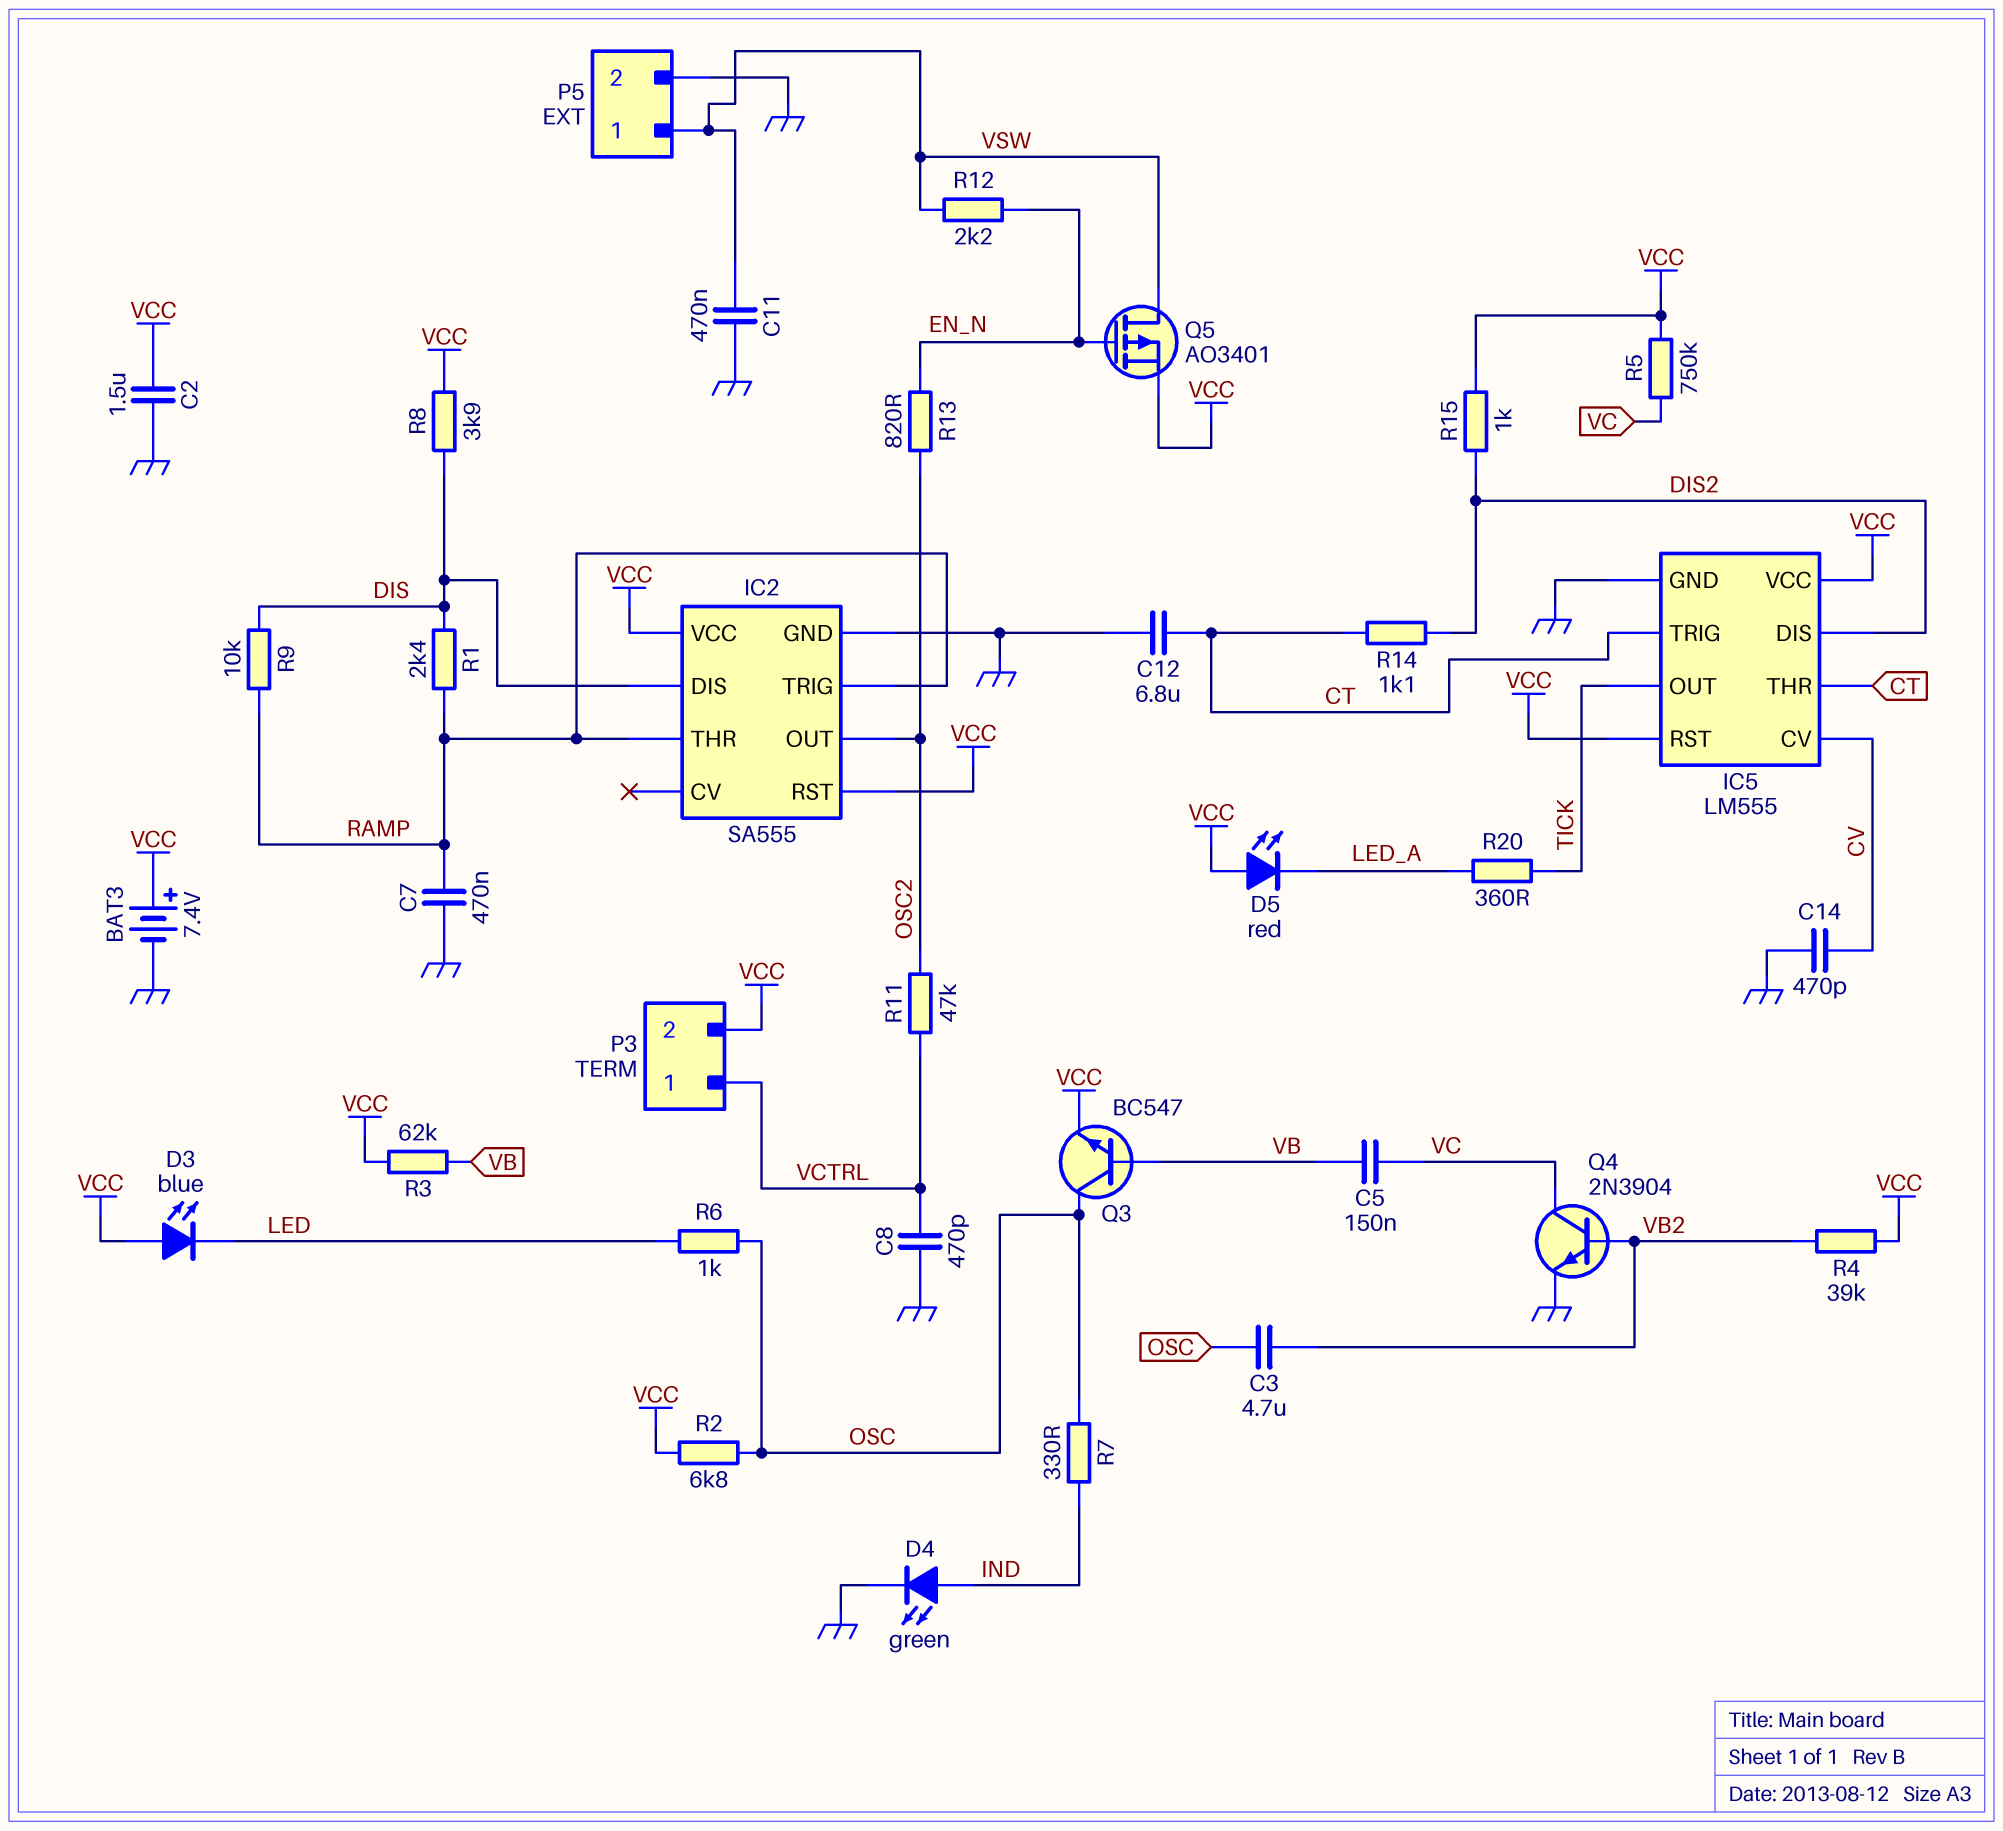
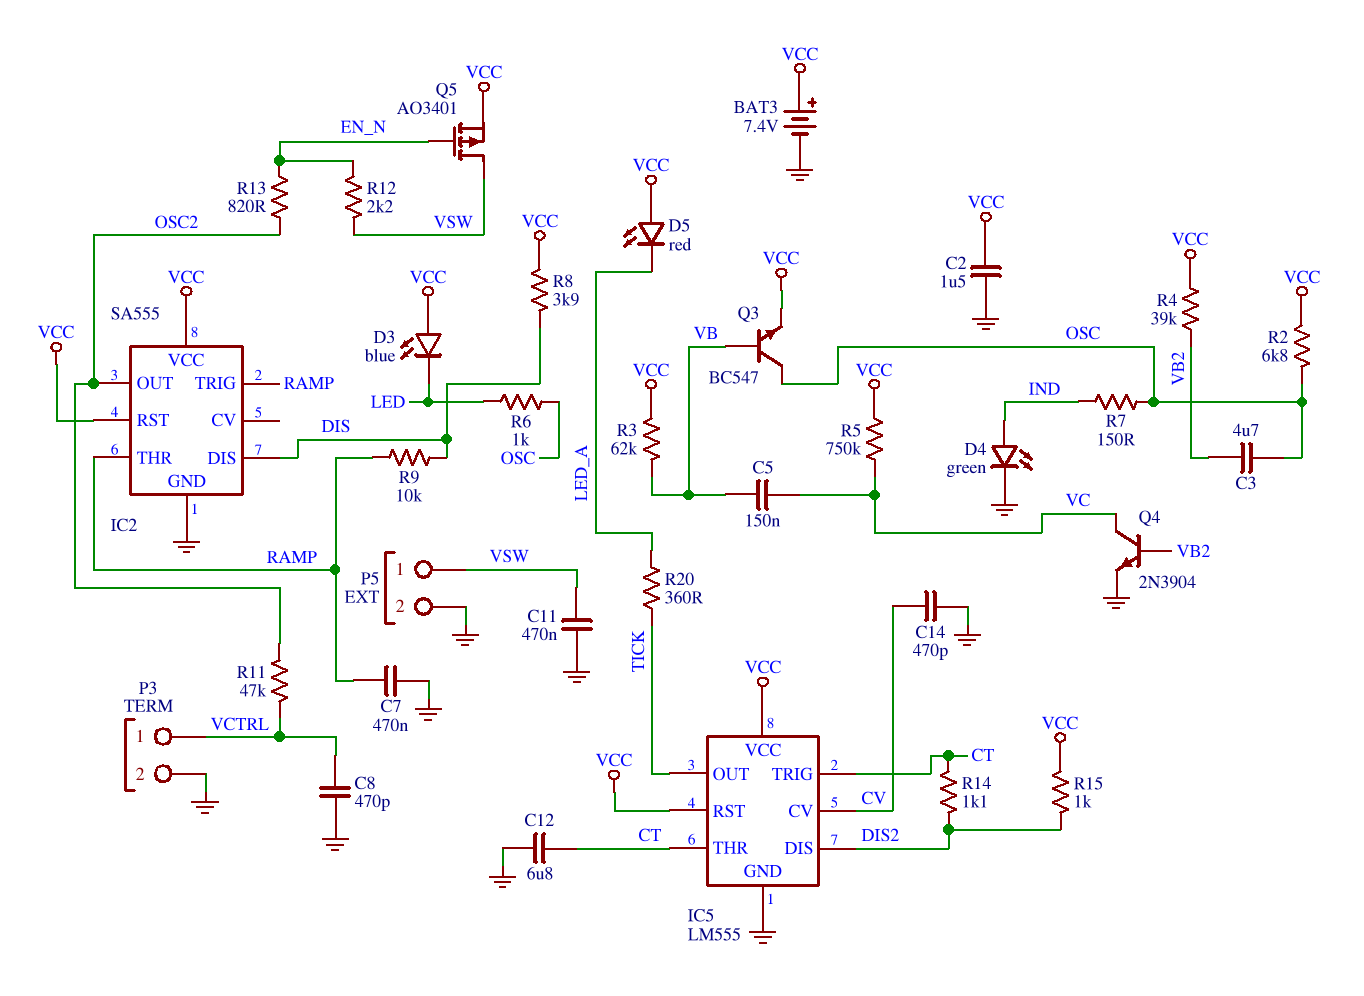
P3 pin 2: VCC -> GND
R1: 2.4k (DIS, RAMP) -> none
R7: 330 (IND, OSC) -> 150 (IND, OSC)

